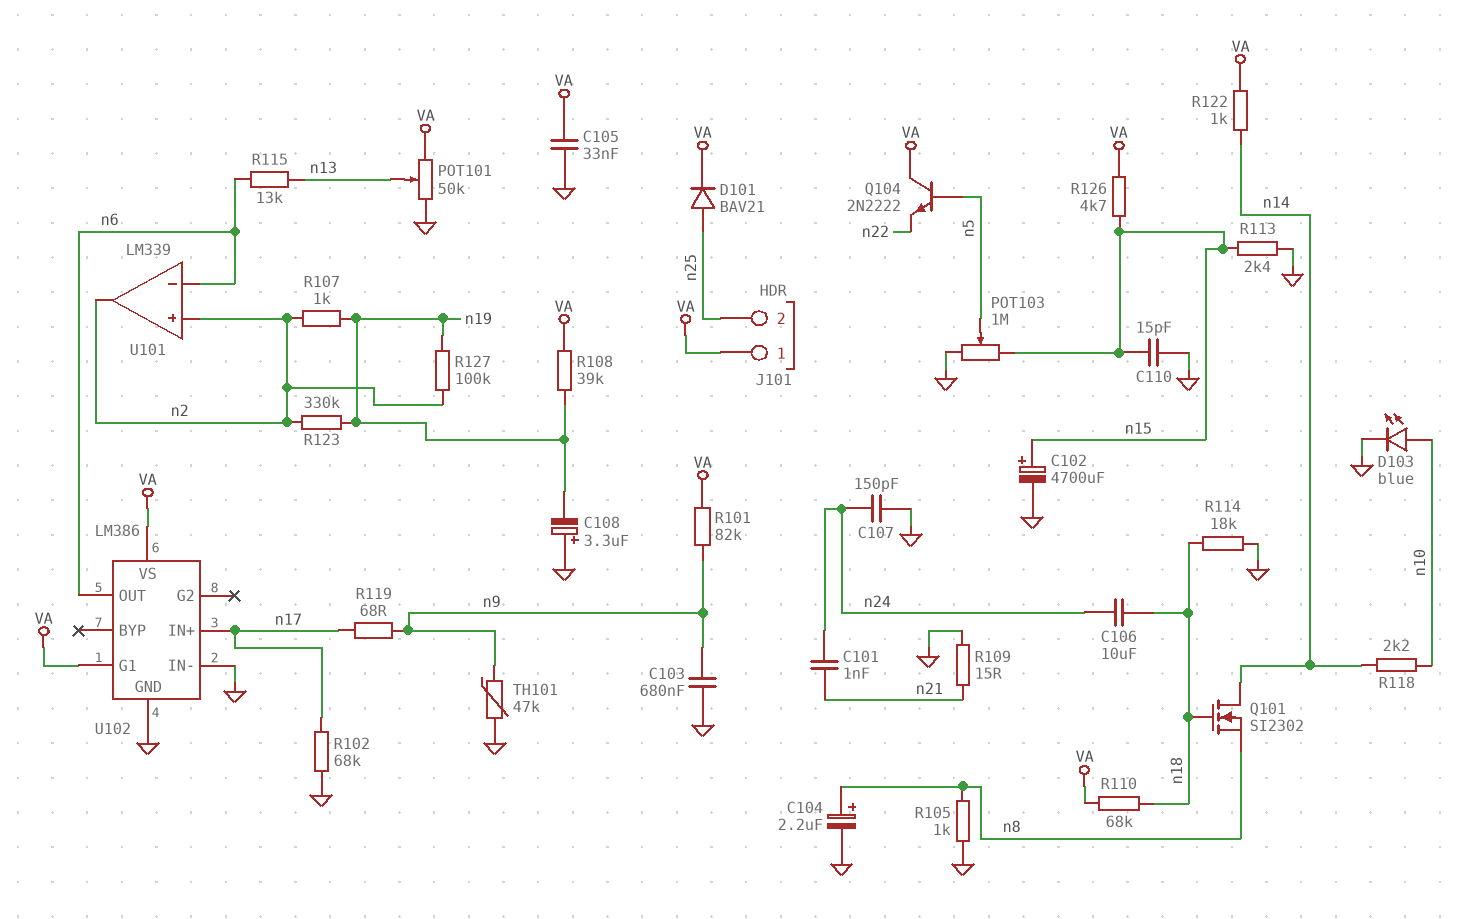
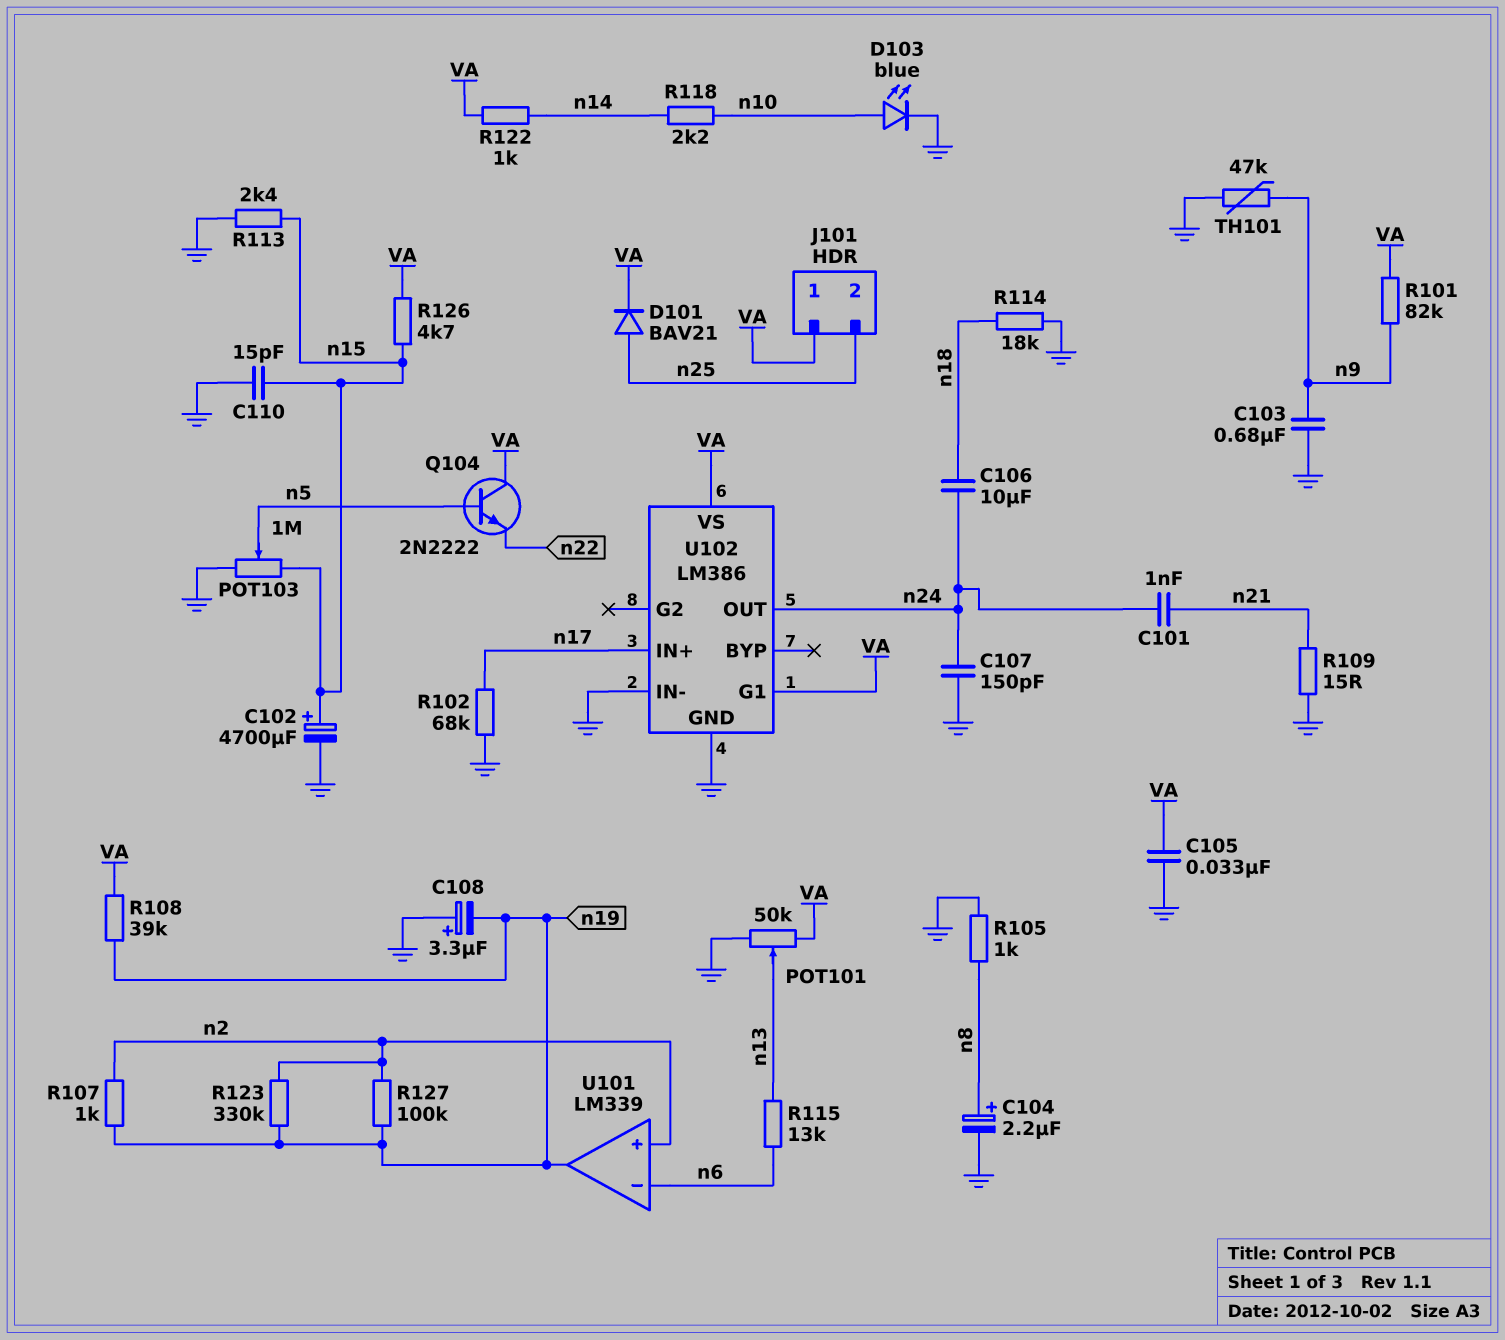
Q101: NMOS SI2302 (G n18, D n14, S n8) -> none
R110: 68k (VA, n18) -> none
R119: 68 (n9, n17) -> none
U101 pin out: n2 -> n19
U102 pin OUT: n6 -> n24

